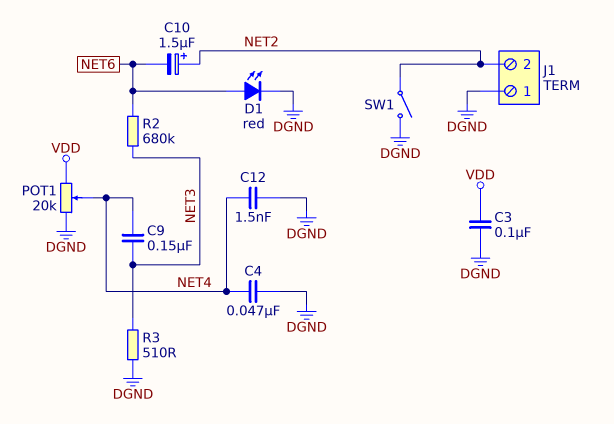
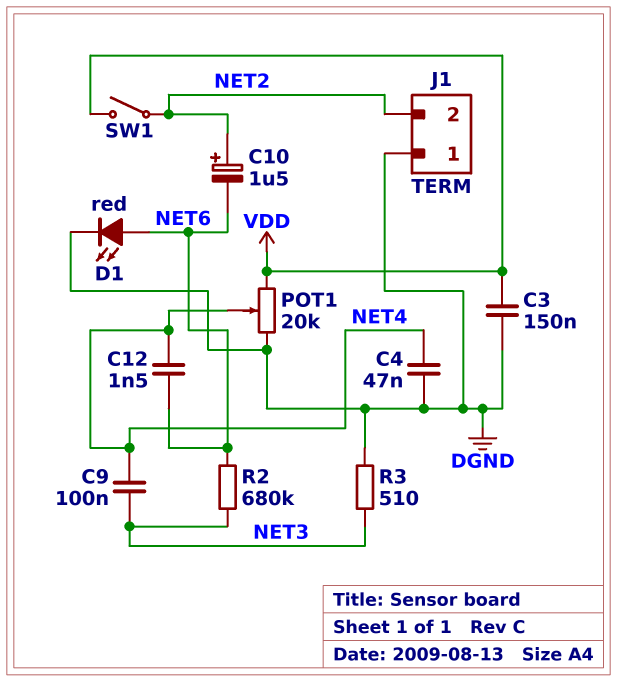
C3: 100nF (DGND, VDD) -> 150nF (DGND, VDD)
C9: 150nF (NET3, NET4) -> 100nF (NET3, NET4)
C12: 1.5nF (DGND, NET4) -> 1.5nF (NET4, NET6)
SW1: switch (DGND, NET2) -> switch (NET2, VDD)

